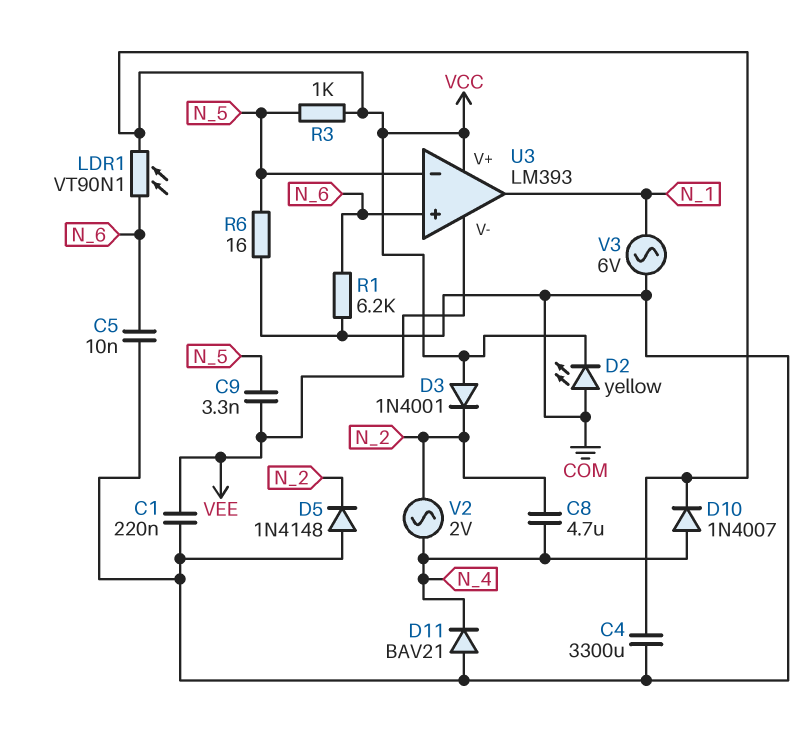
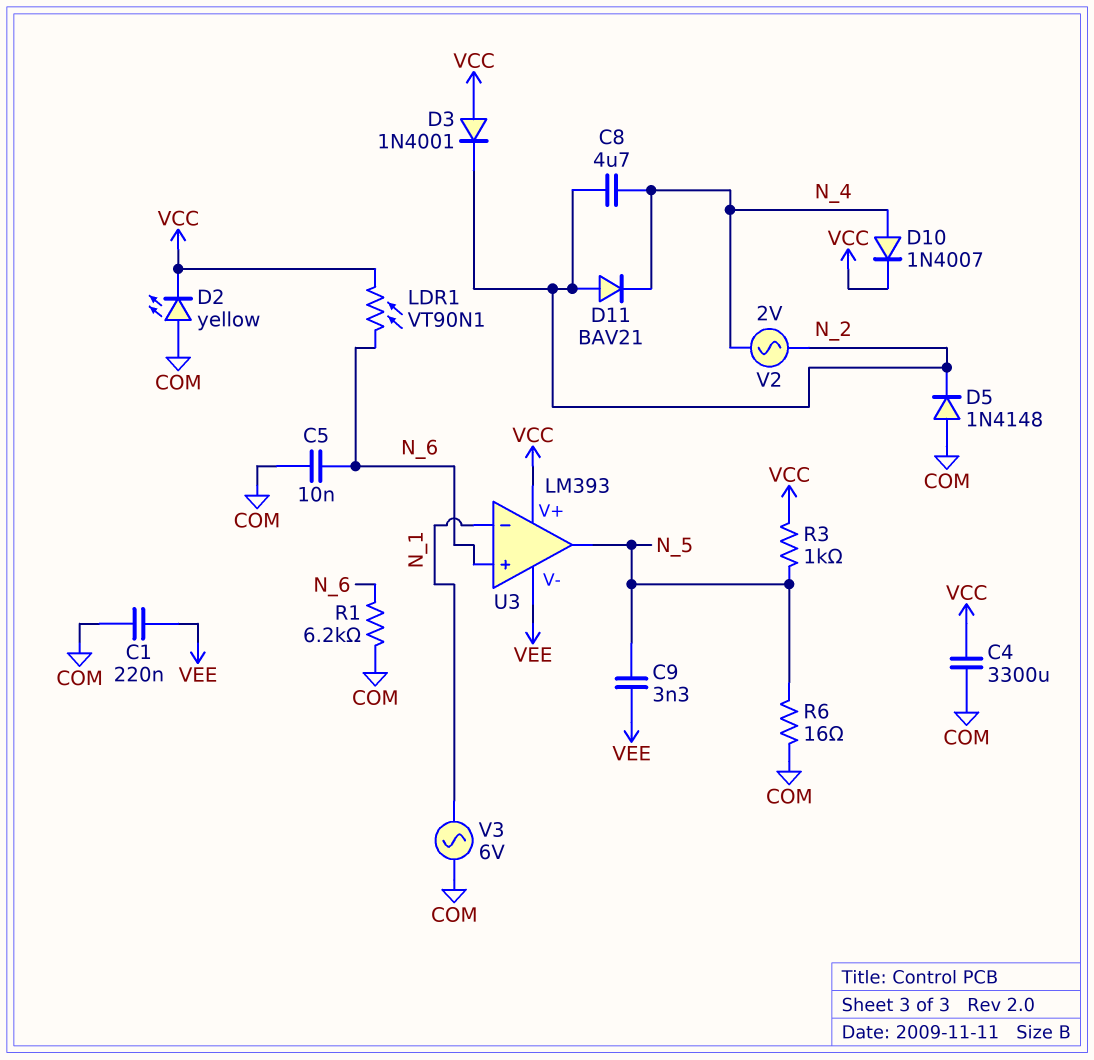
D11: diode BAV21 (A COM, K N_4) -> diode BAV21 (A N_2, K N_4)
U3 pin in-: N_5 -> N_1
U3 pin out: N_1 -> N_5

